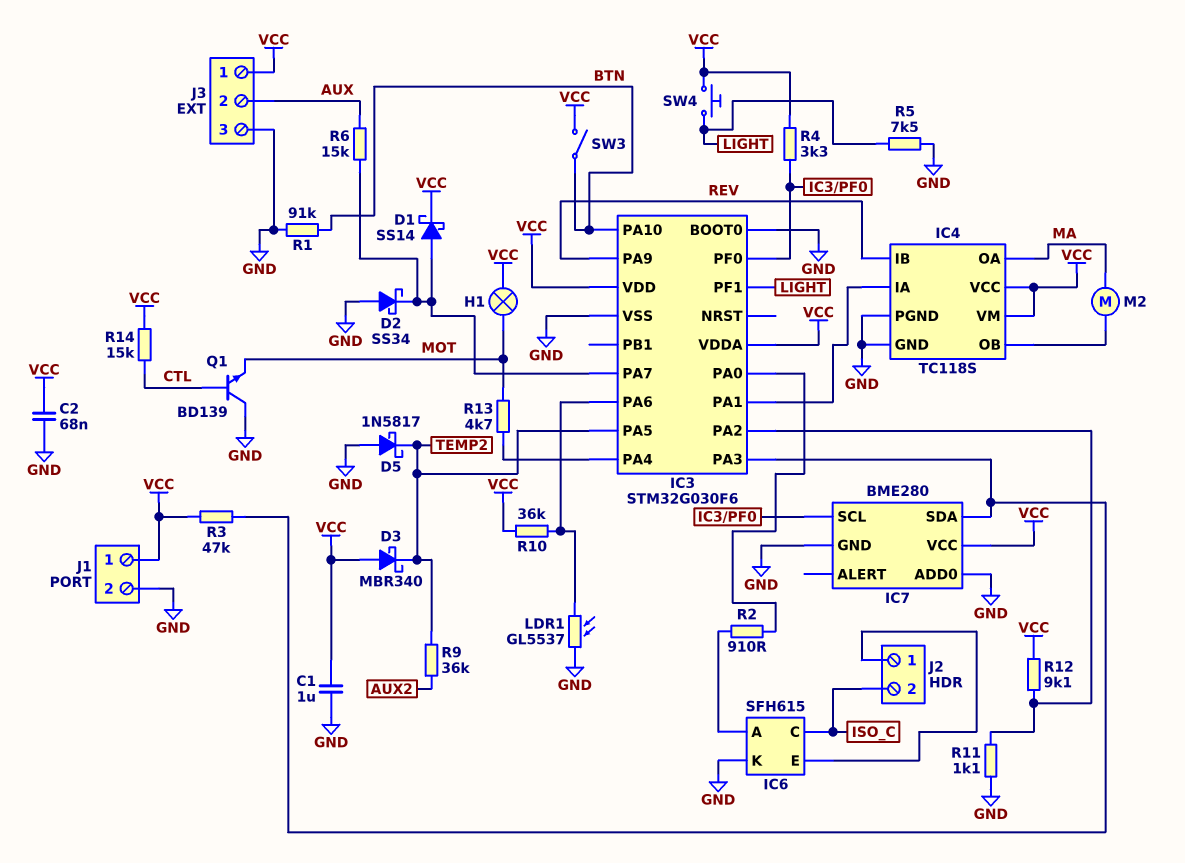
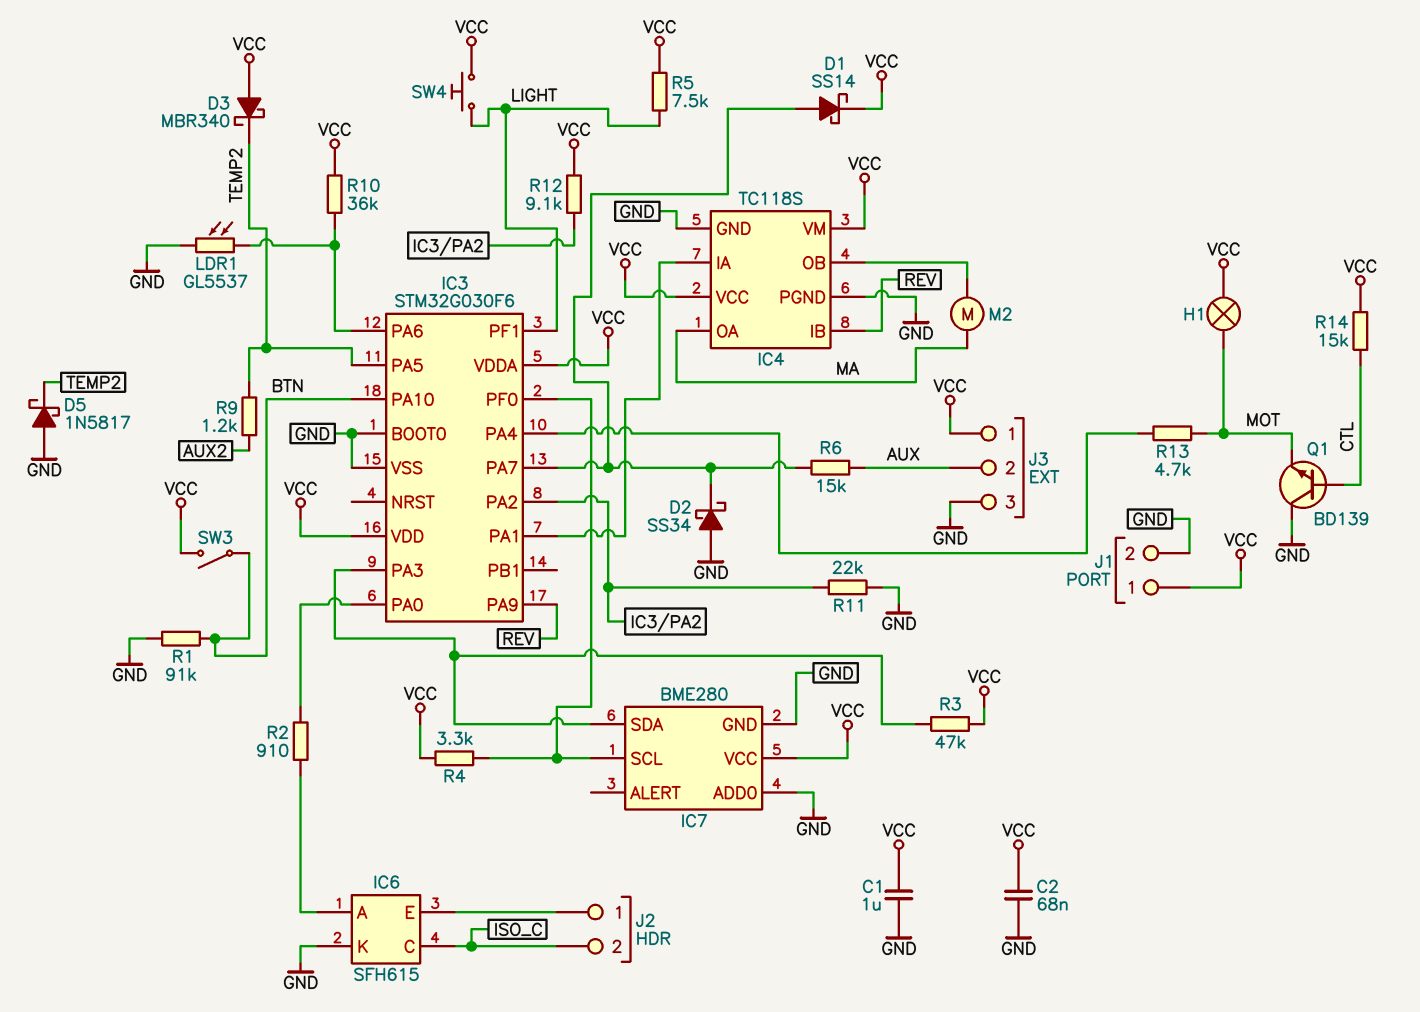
R5: 7.5k (GND, LIGHT) -> 7.5k (LIGHT, VCC)
R9: 36k (AUX2, TEMP2) -> 1.2k (AUX2, TEMP2)
R11: 1.1k (GND, IC3/PA2) -> 22k (GND, IC3/PA2)

